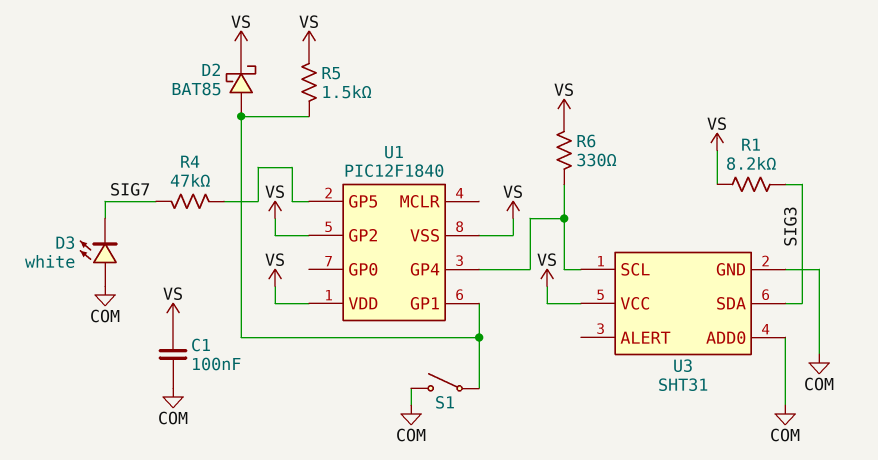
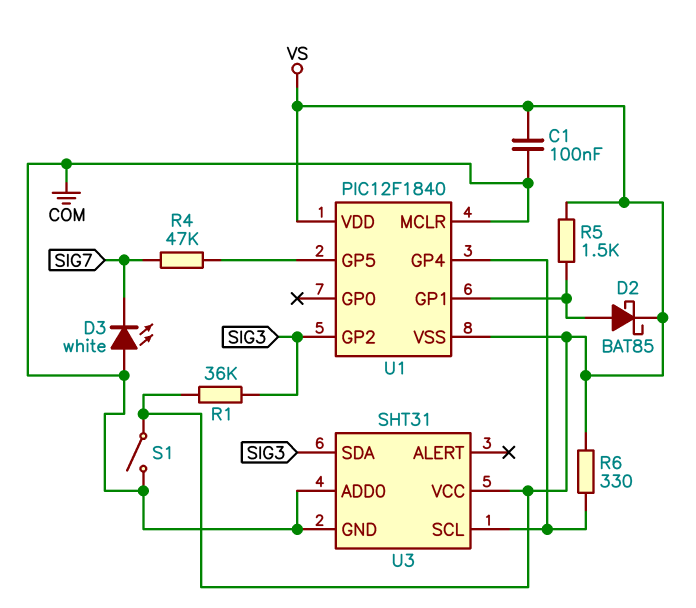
R1: 8.2k (SIG3, VS) -> 36k (SIG3, VS)
S1: switch (COM, U1/GP1) -> switch (COM, VS)
U1 pin GP2: VS -> SIG3
U1 pin MCLR: none -> COM

